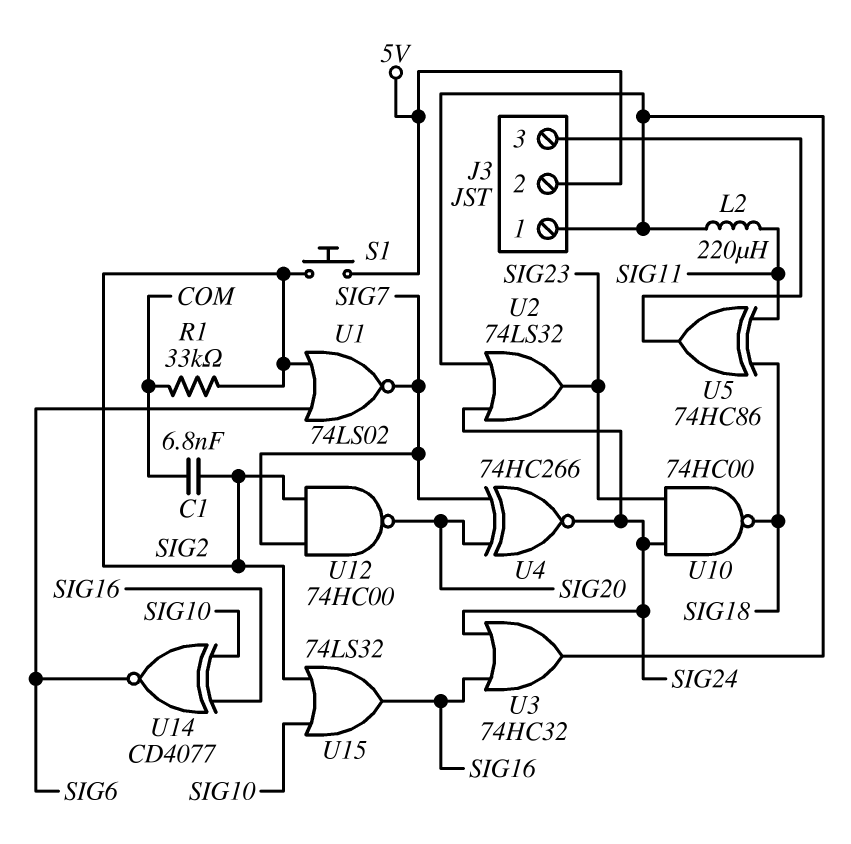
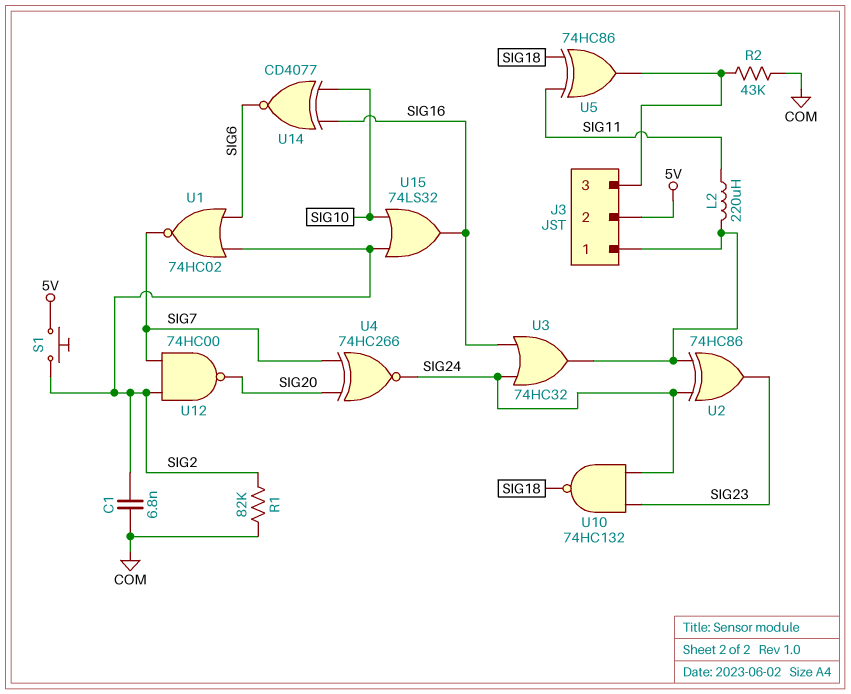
R1: 33k (COM, SIG2) -> 82k (COM, SIG2)
R2: none -> 43k (COM, J3/3)
U1: NOR 74LS02 (in SIG2, in SIG6, out SIG7) -> NOR 74HC02 (in SIG2, in SIG6, out SIG7)
U2: OR 74LS32 (in J3/1, in SIG24, out SIG23) -> XOR 74HC86 (in J3/1, in SIG24, out SIG23)
U10: NAND 74HC00 (in SIG23, in SIG24, out SIG18) -> NAND 74HC132 (in SIG23, in SIG24, out SIG18)

